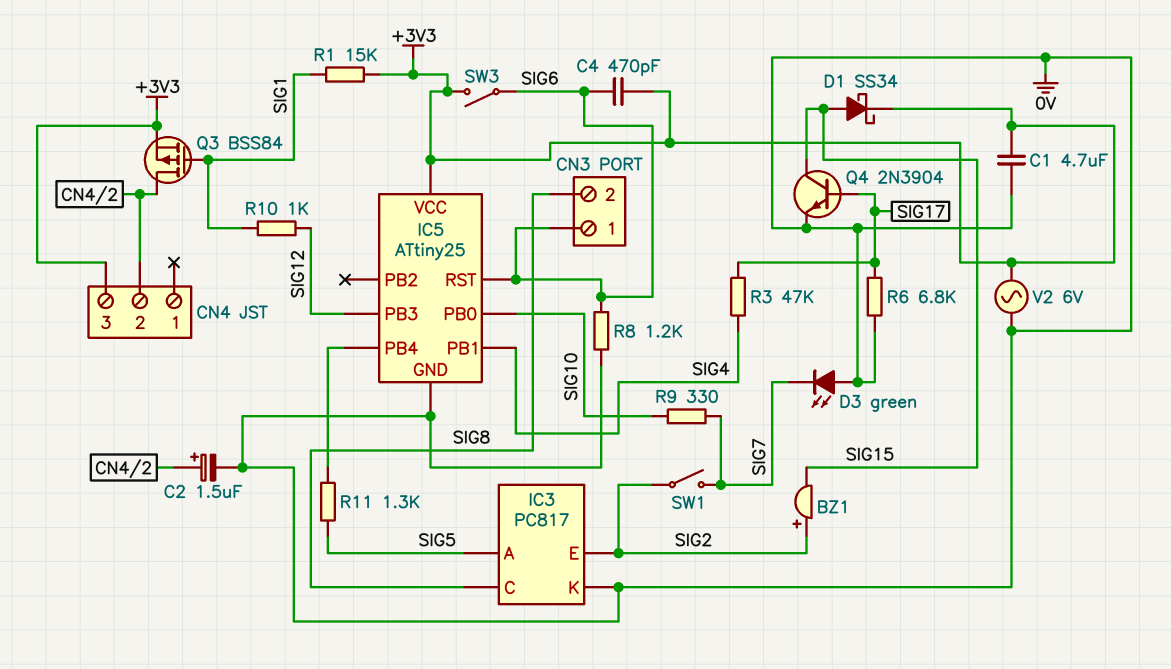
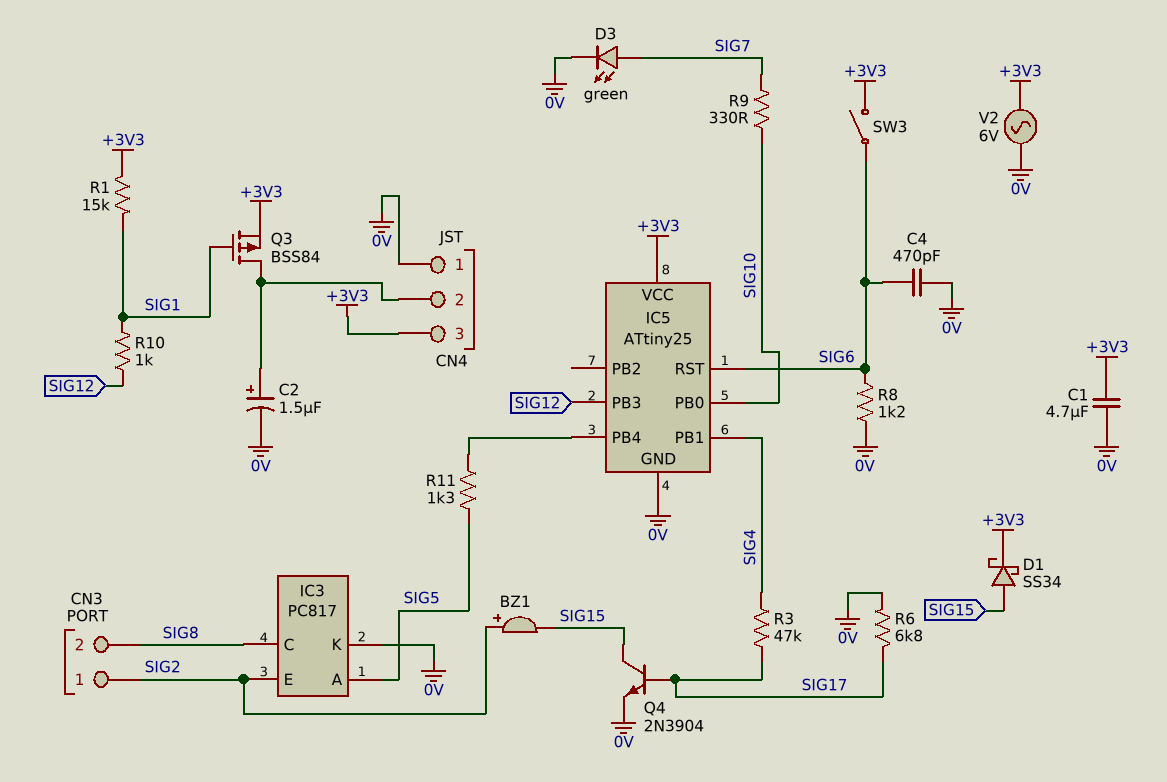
C4: 470pF (+3V3, SIG6) -> 470pF (0V, SIG6)
CN3 pin 1: SIG6 -> SIG2
CN4 pin 1: none -> 0V
D3: LED green (A 0V, K SIG7) -> LED green (A SIG7, K 0V)
SW1: switch (SIG2, SIG7) -> none

